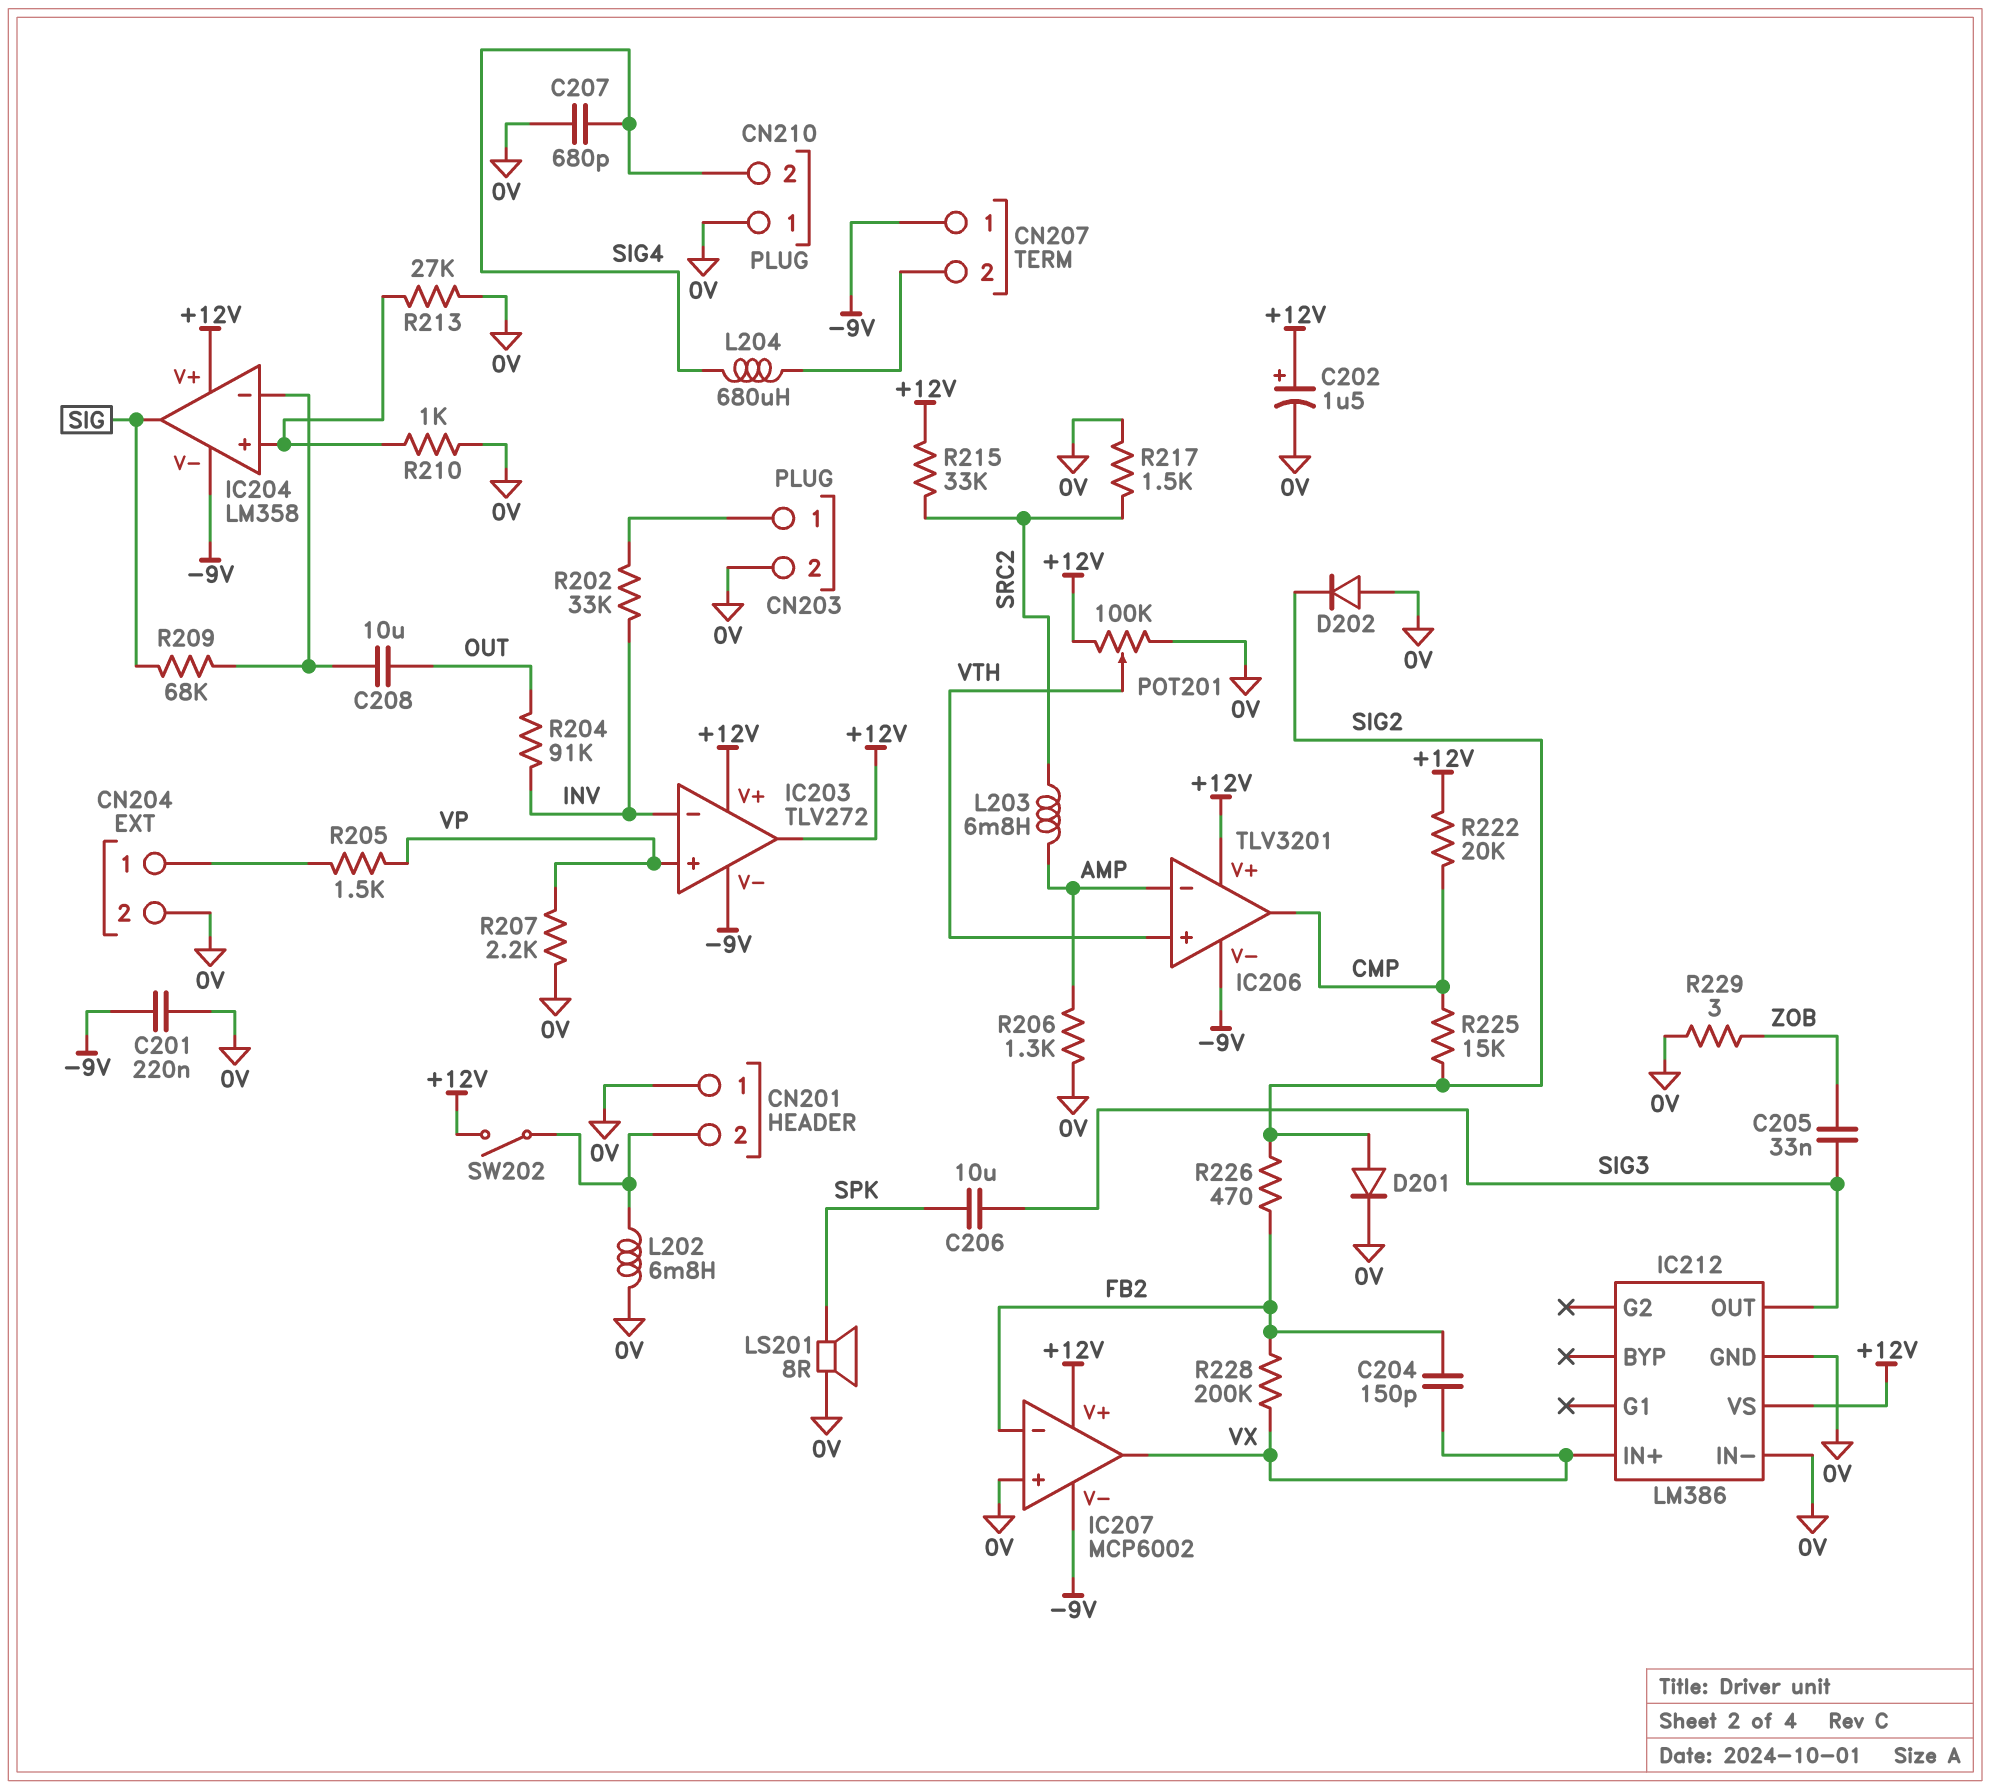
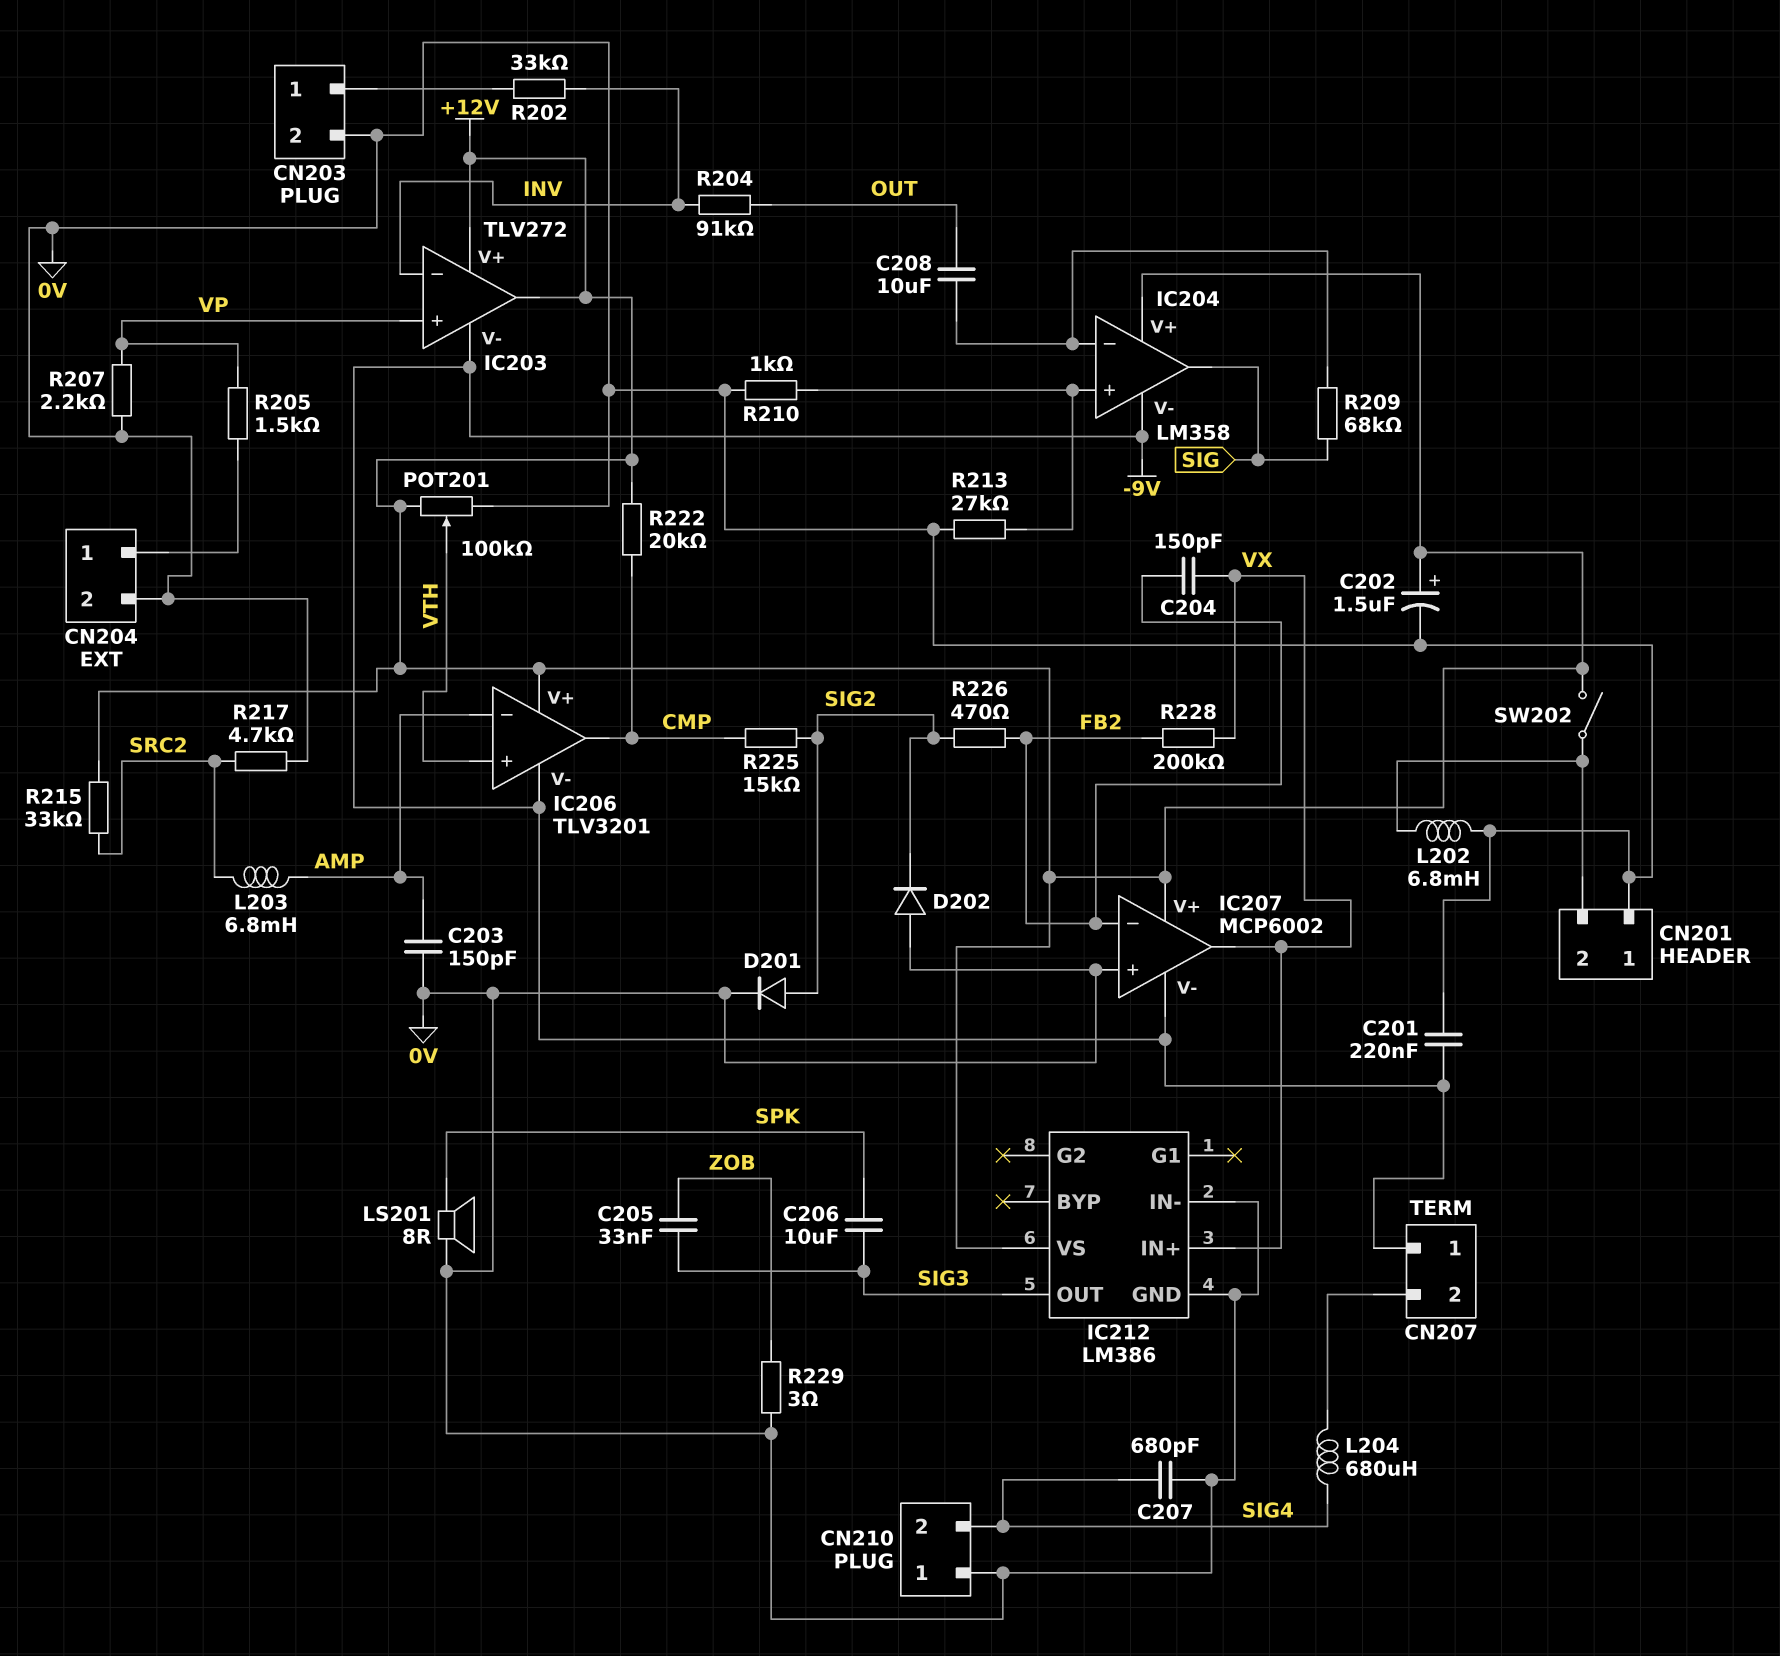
C203: none -> 150pF (0V, AMP)
R206: 1.3k (0V, AMP) -> none
R217: 1.5k (0V, SRC2) -> 4.7k (0V, SRC2)

